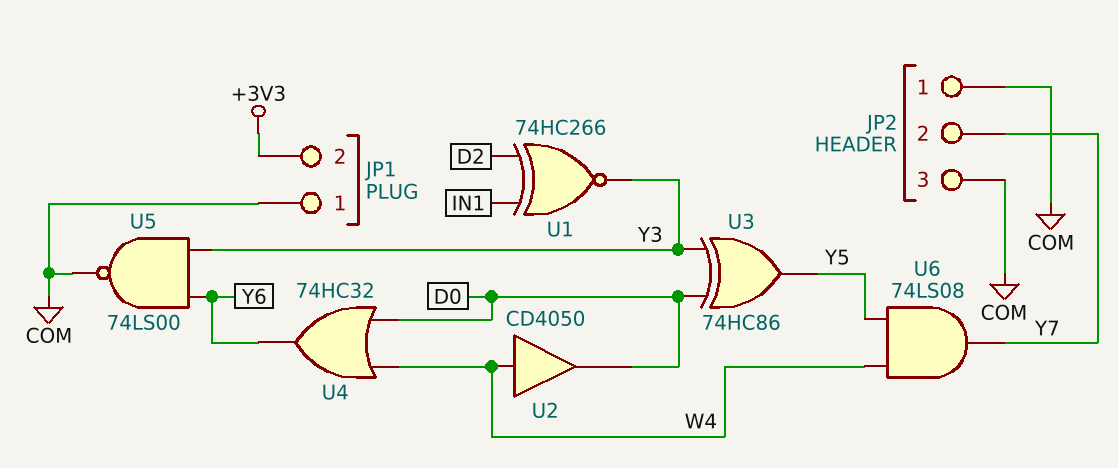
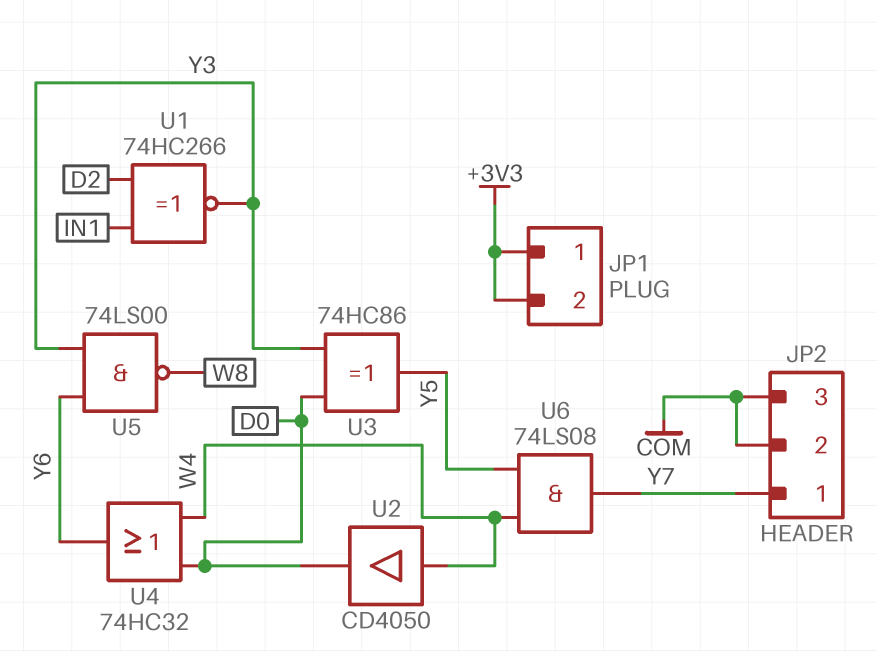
JP1 pin 1: COM -> +3V3
JP2 pin 1: COM -> Y7
JP2 pin 2: Y7 -> COM
U5: NAND 74LS00 (in Y3, in Y6, out COM) -> NAND 74LS00 (in Y3, in Y6, out W8)

